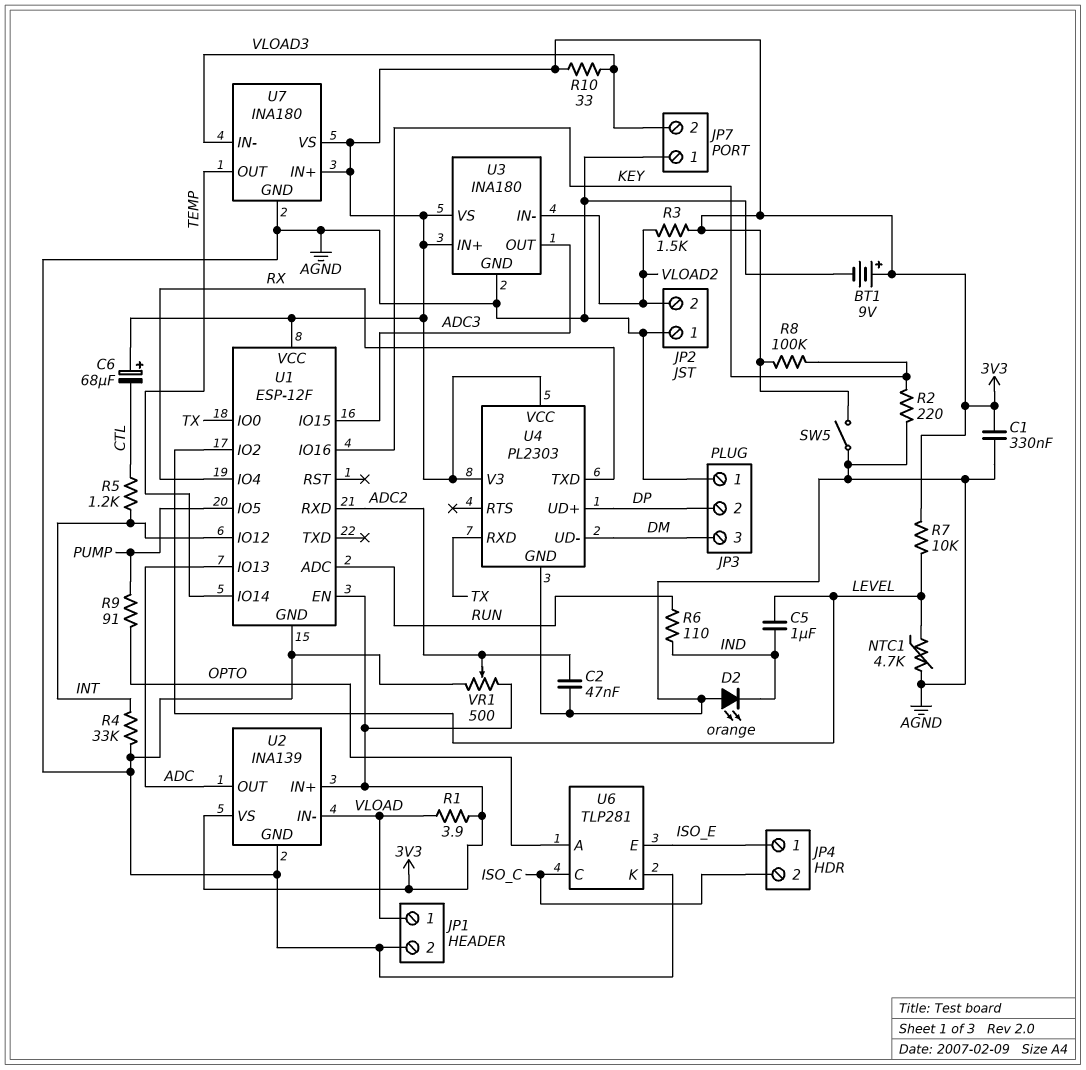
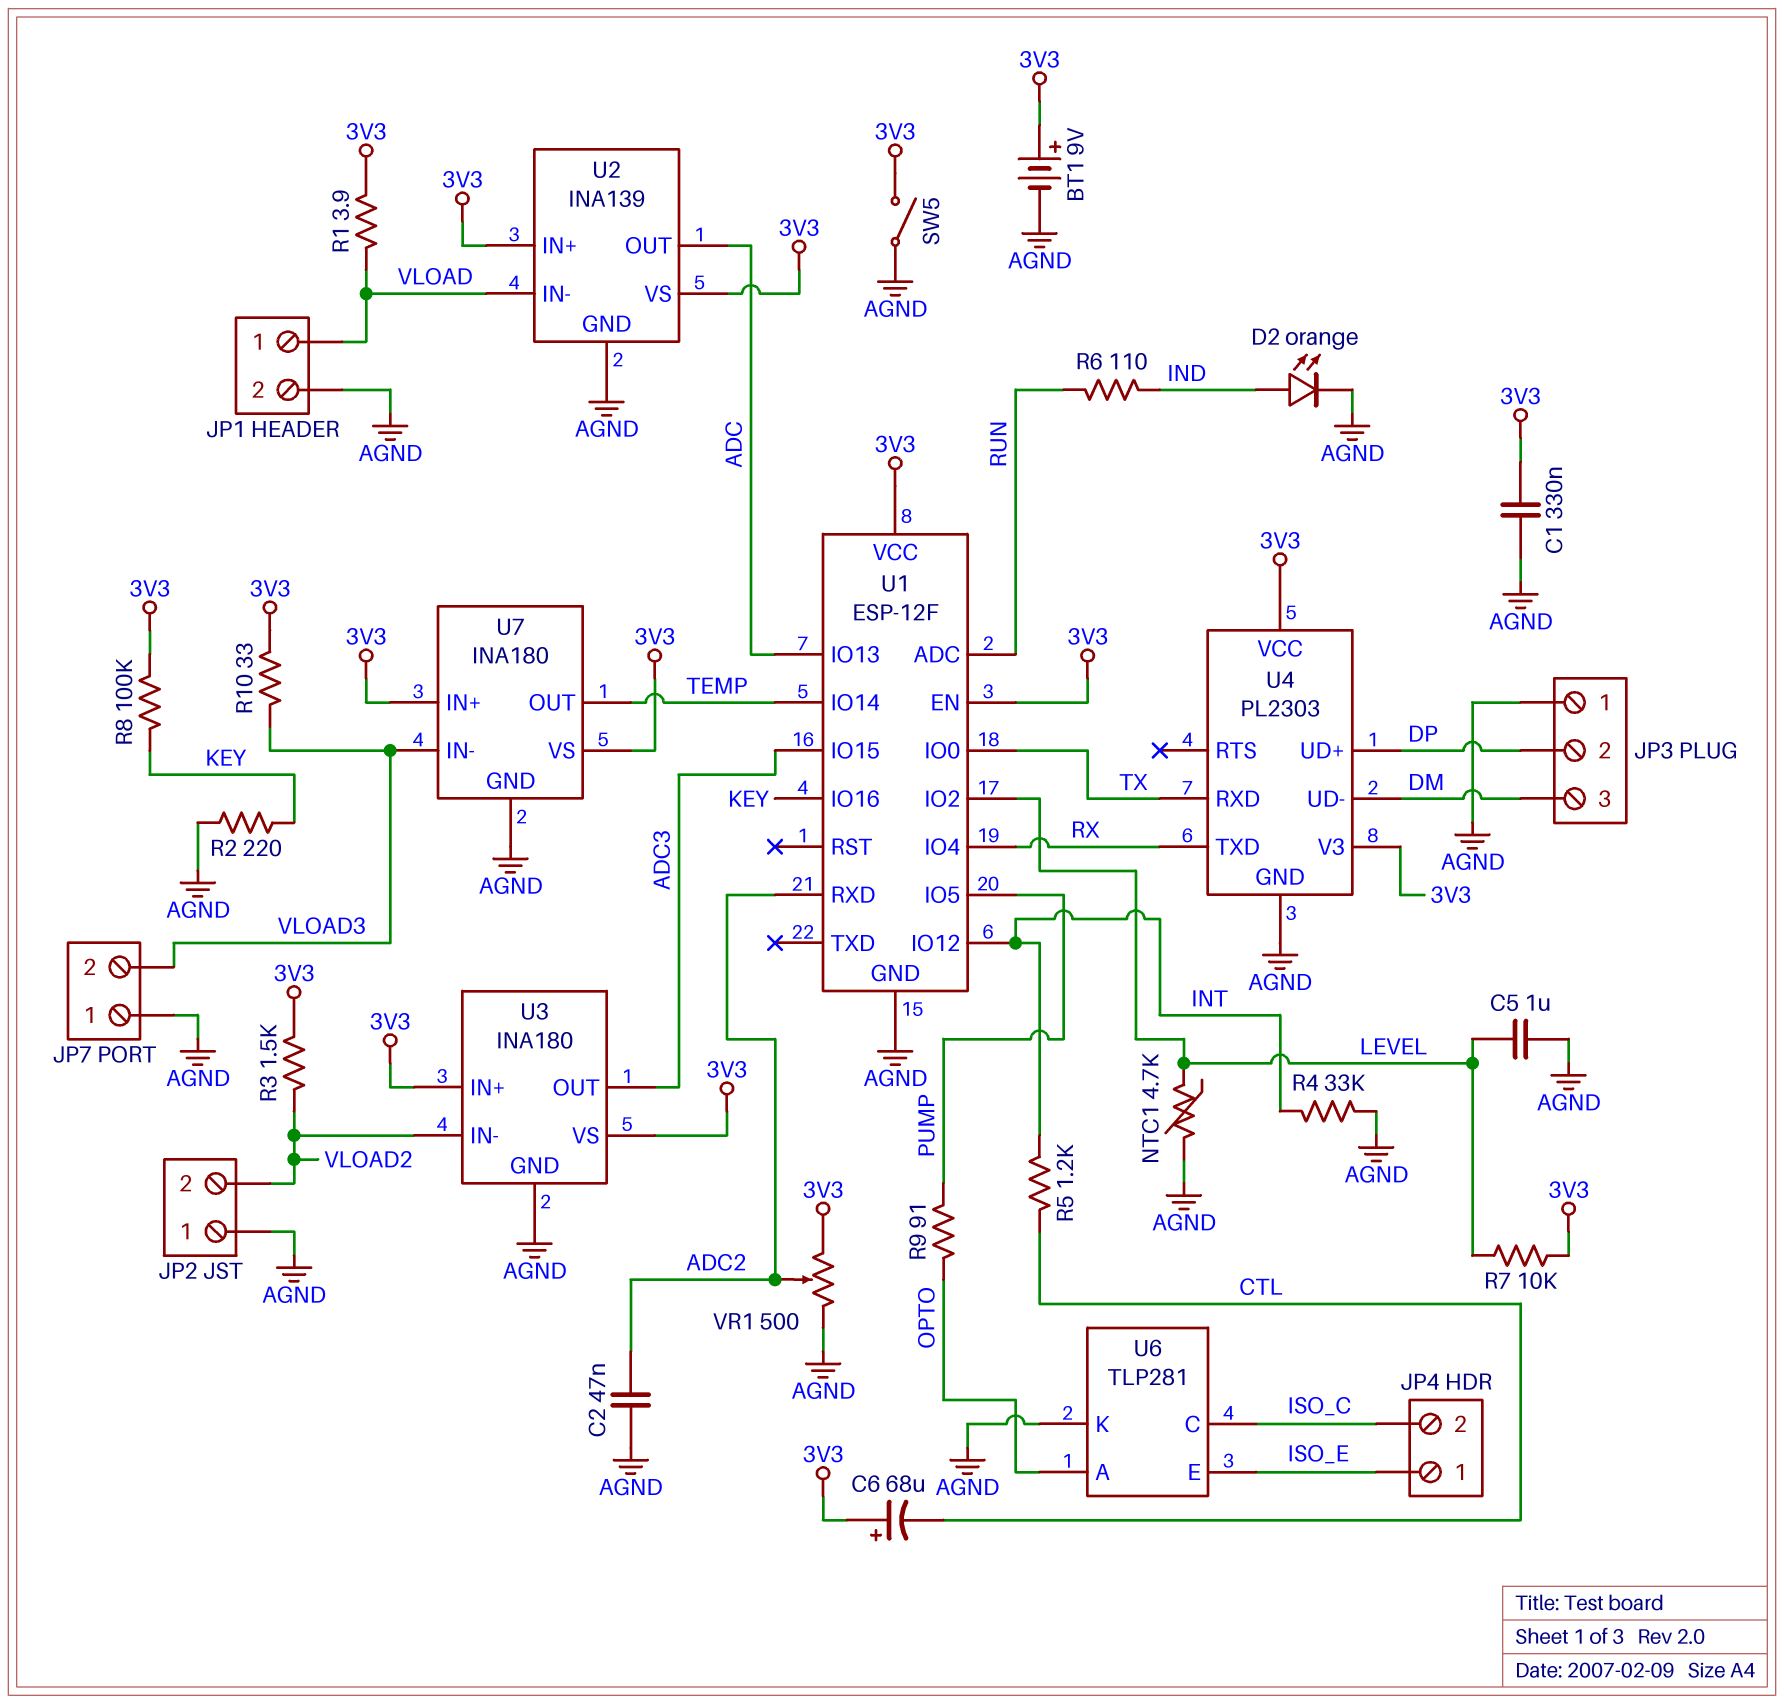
C5: 1uF (IND, LEVEL) -> 1uF (AGND, LEVEL)
D2: LED orange (A AGND, K IND) -> LED orange (A IND, K AGND)

